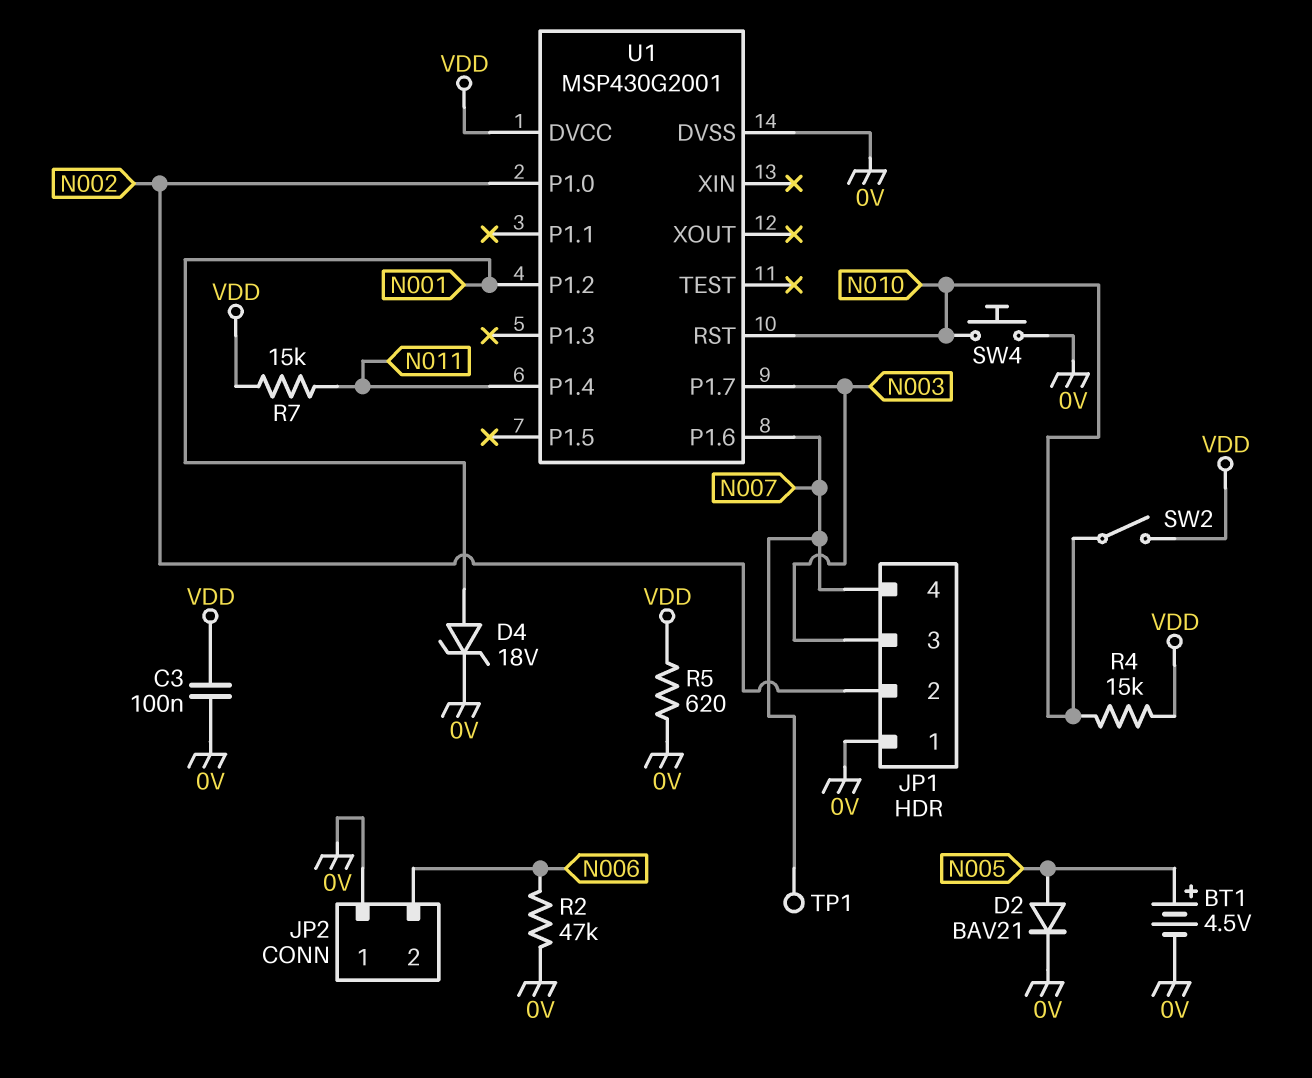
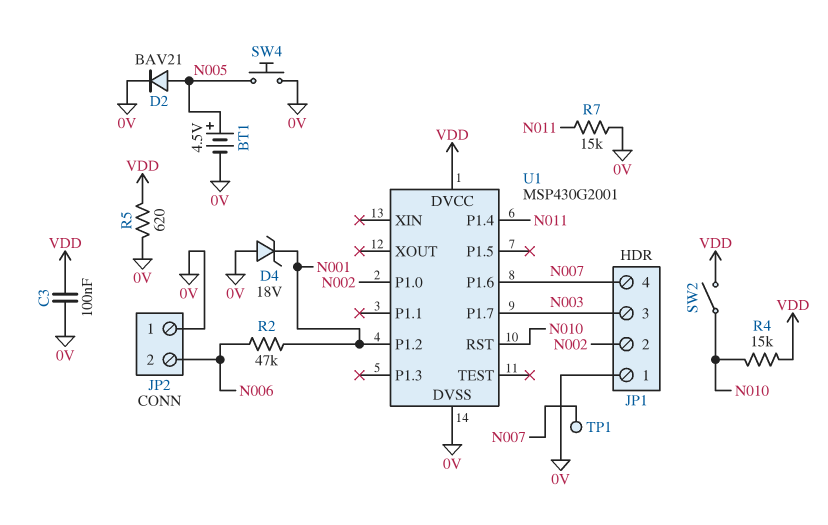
D4: zener 18V (A N001, K 0V) -> zener 18V (A 0V, K N001)
R2: 47k (0V, N006) -> 47k (N001, N006)
R7: 15k (N011, VDD) -> 15k (0V, N011)
SW4: button (0V, N010) -> button (0V, N005)

